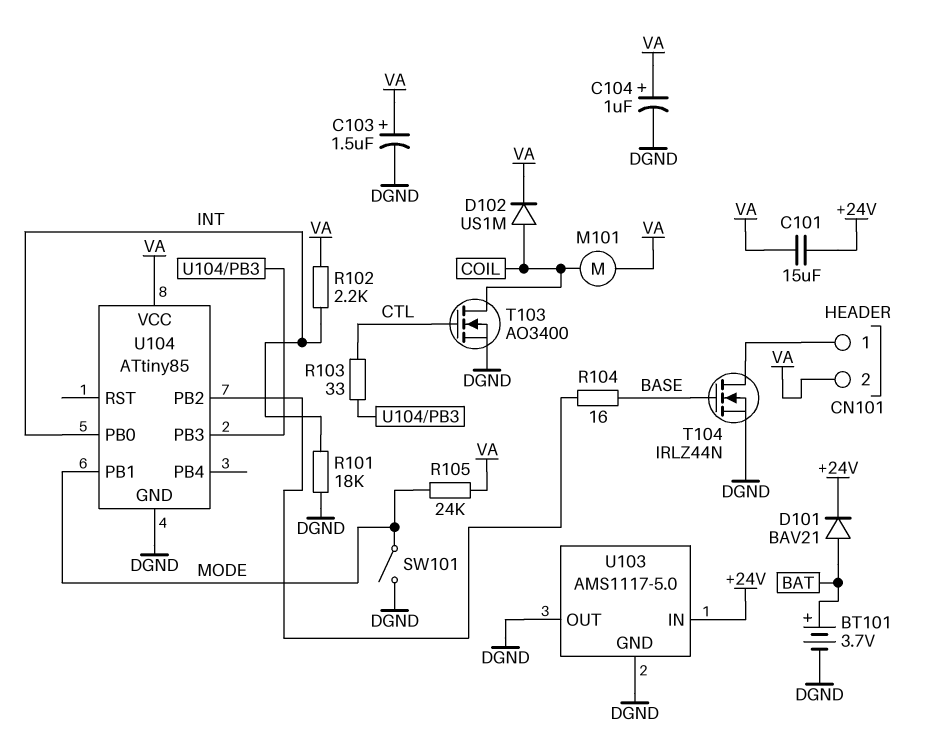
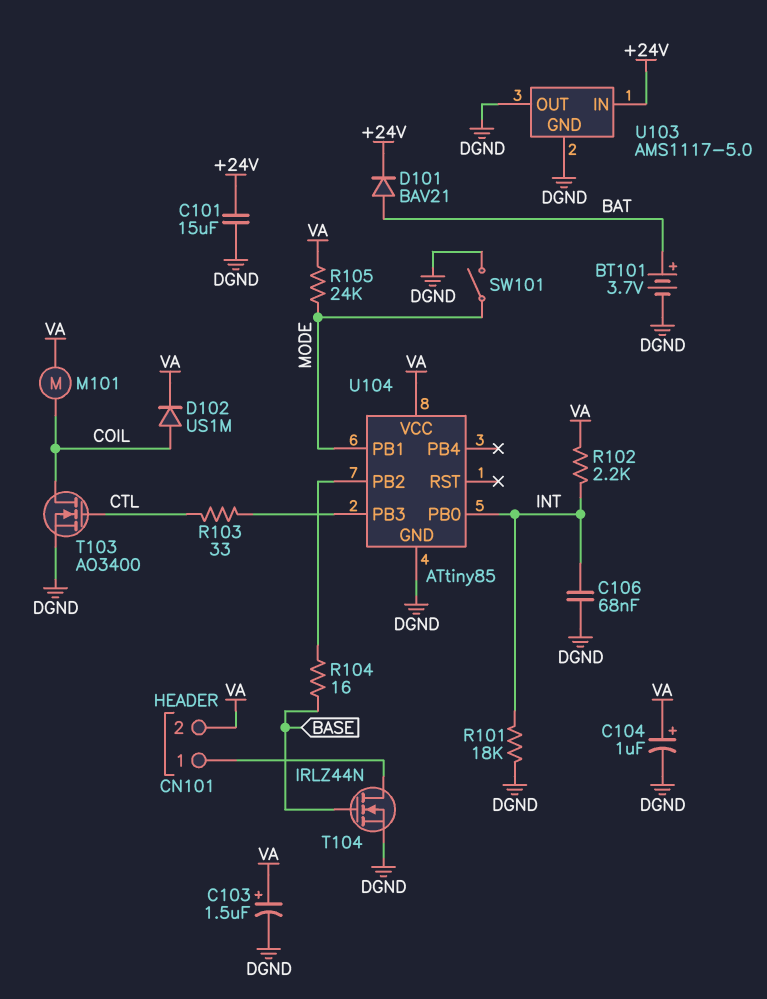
C101: 15uF (+24V, VA) -> 15uF (+24V, DGND)
C106: none -> 68nF (DGND, INT)

